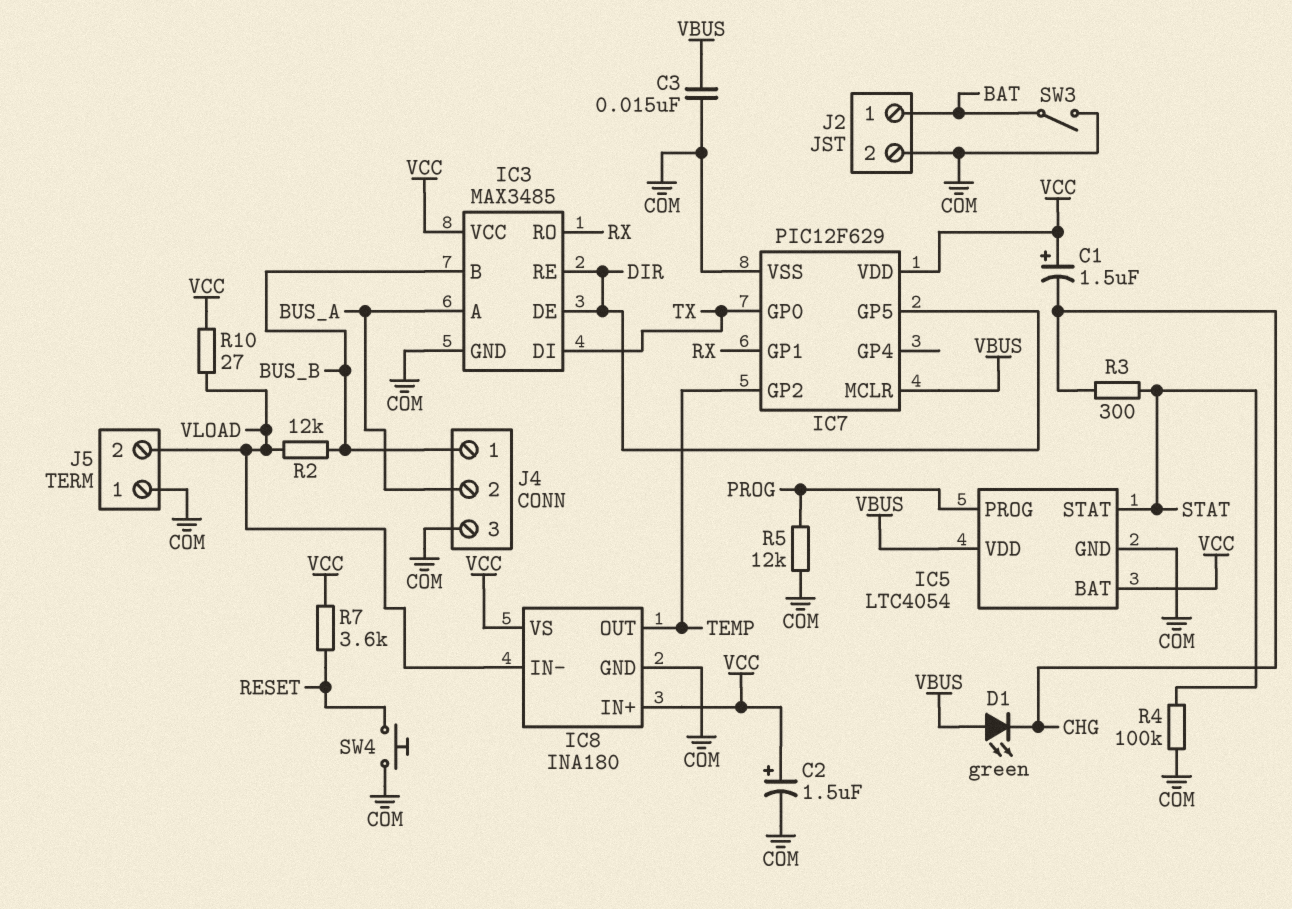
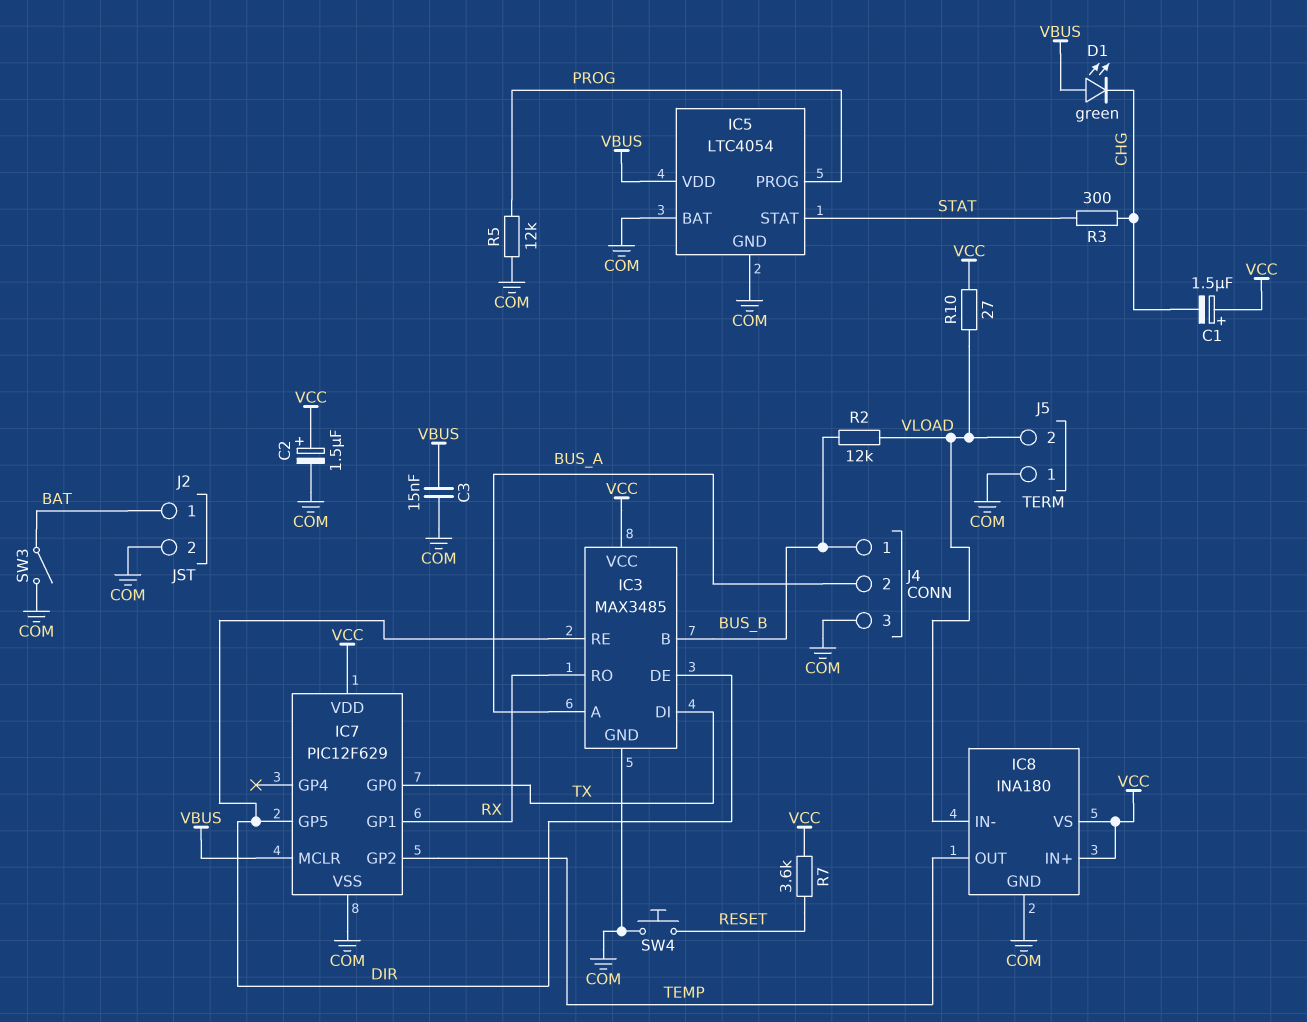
IC5 pin BAT: VCC -> COM
R4: 100k (COM, STAT) -> none

